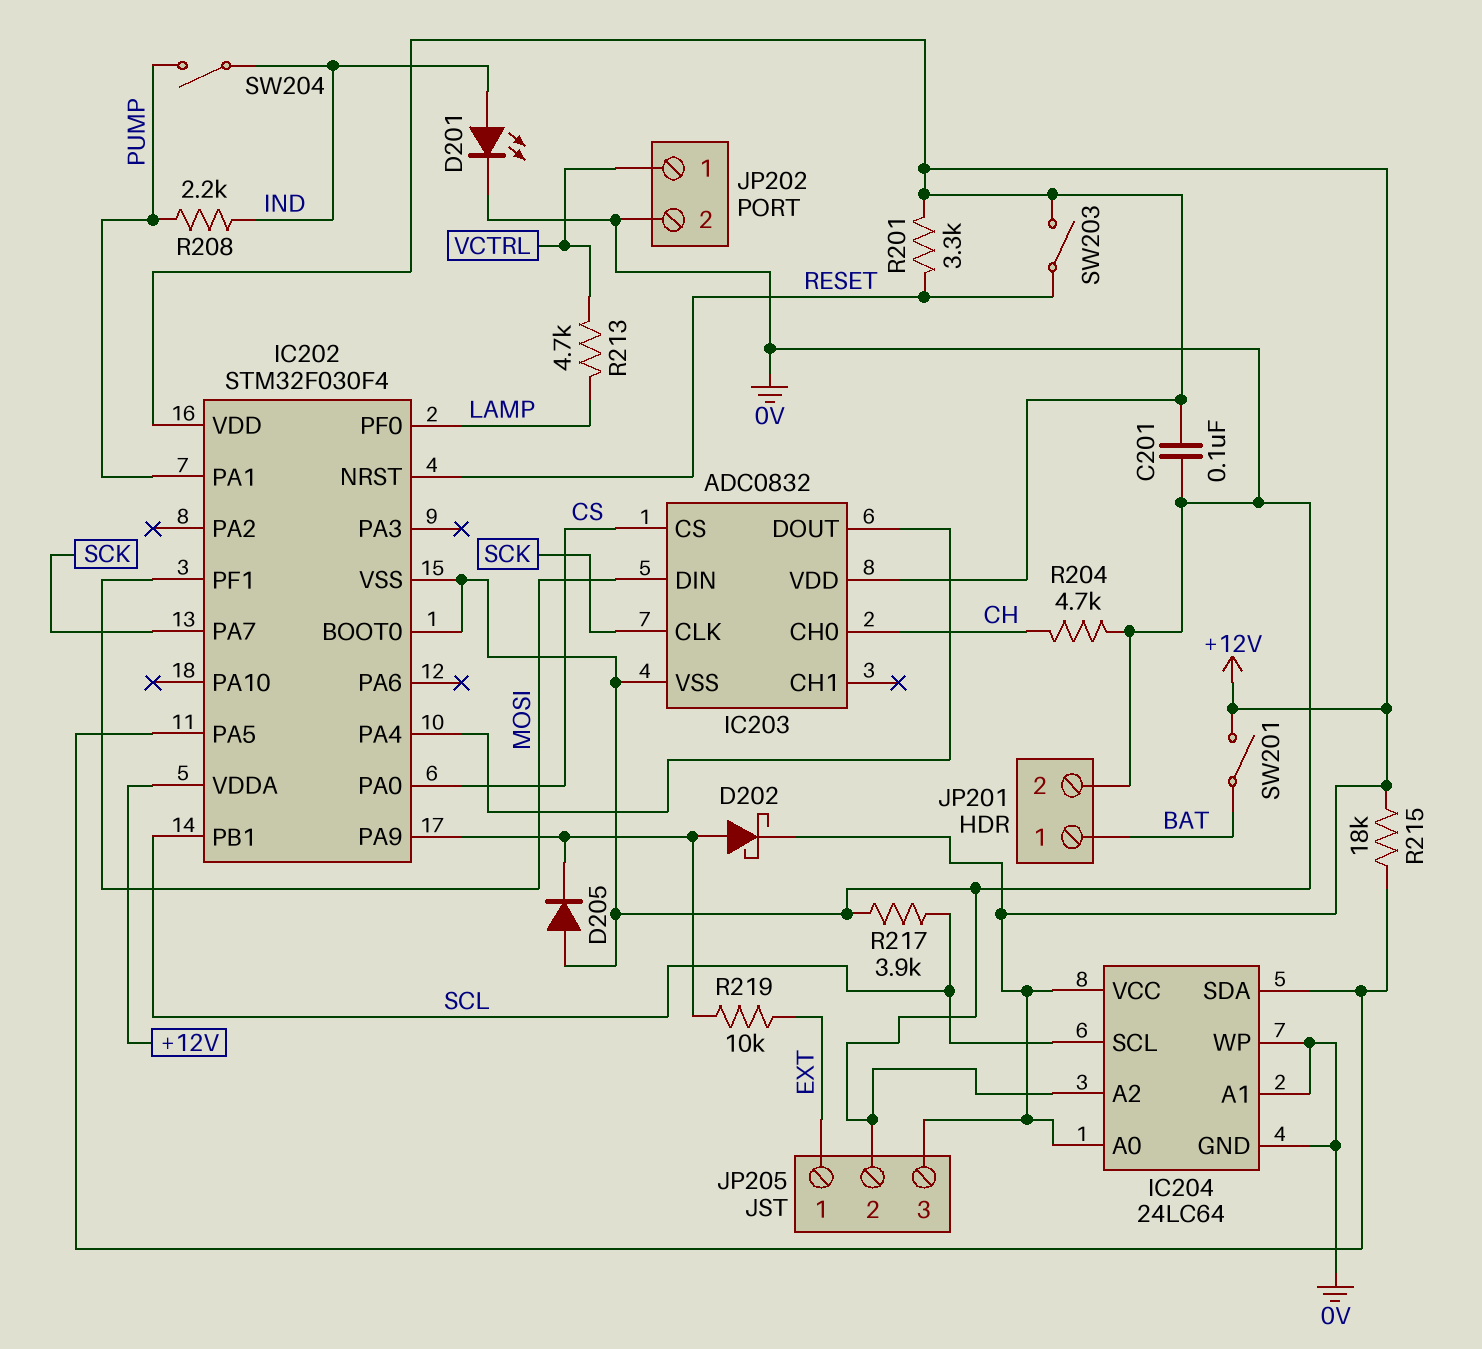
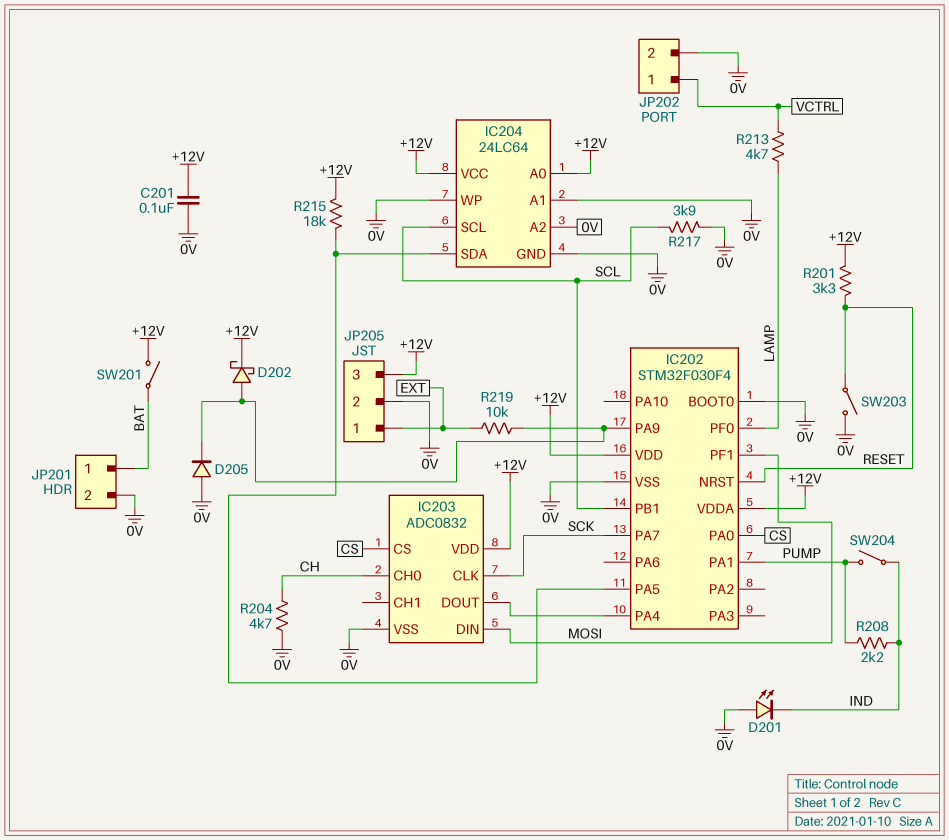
D201: LED (A IND, K 0V) -> LED (A 0V, K IND)
SW203: switch (+12V, RESET) -> switch (0V, RESET)

